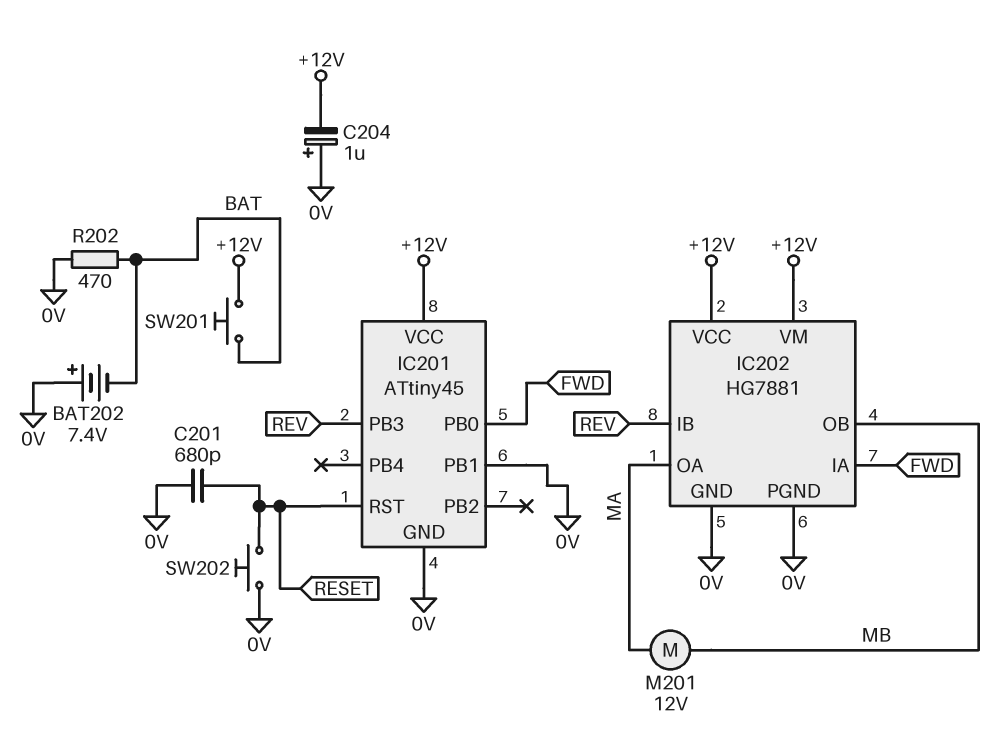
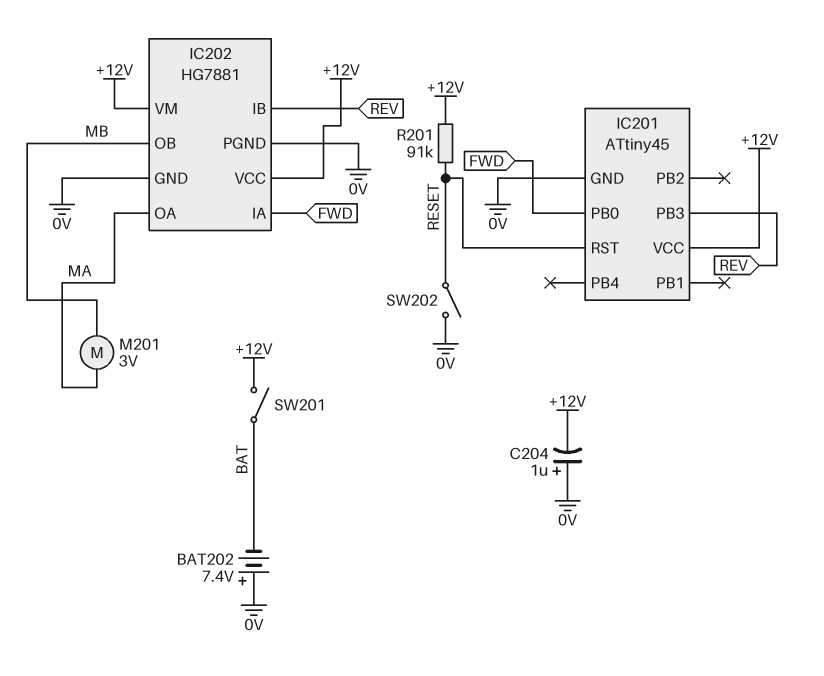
C201: 680pF (0V, RESET) -> none
IC201 pin PB1: 0V -> none
M201: motor 12V (MA, MB) -> motor 3V (MA, MB)
R201: none -> 91k (+12V, RESET)
R202: 470 (0V, BAT) -> none
SW201: button (+12V, BAT) -> switch (+12V, BAT)
SW202: button (0V, RESET) -> switch (0V, RESET)

